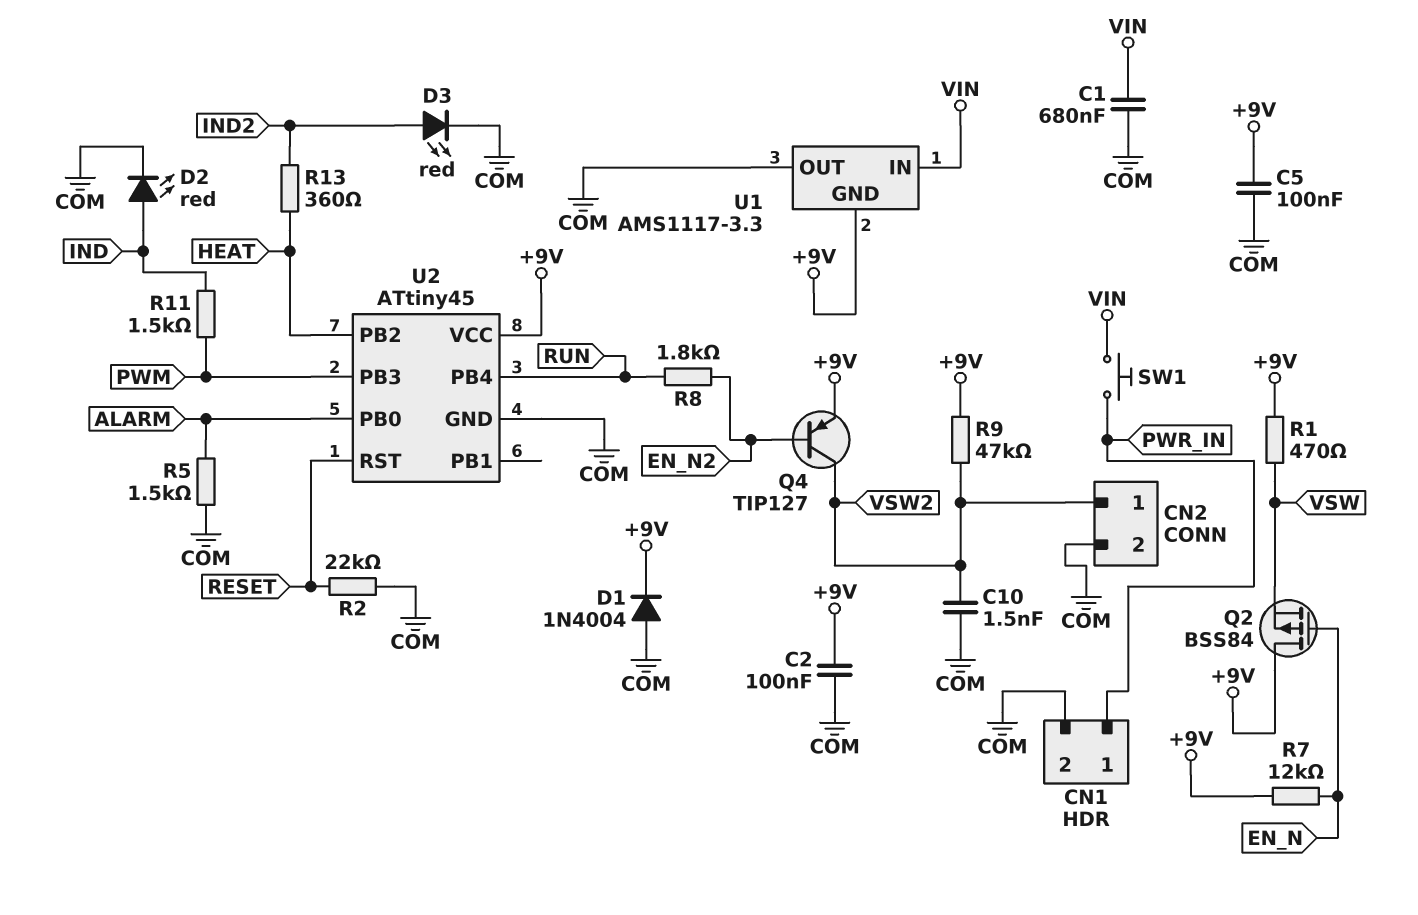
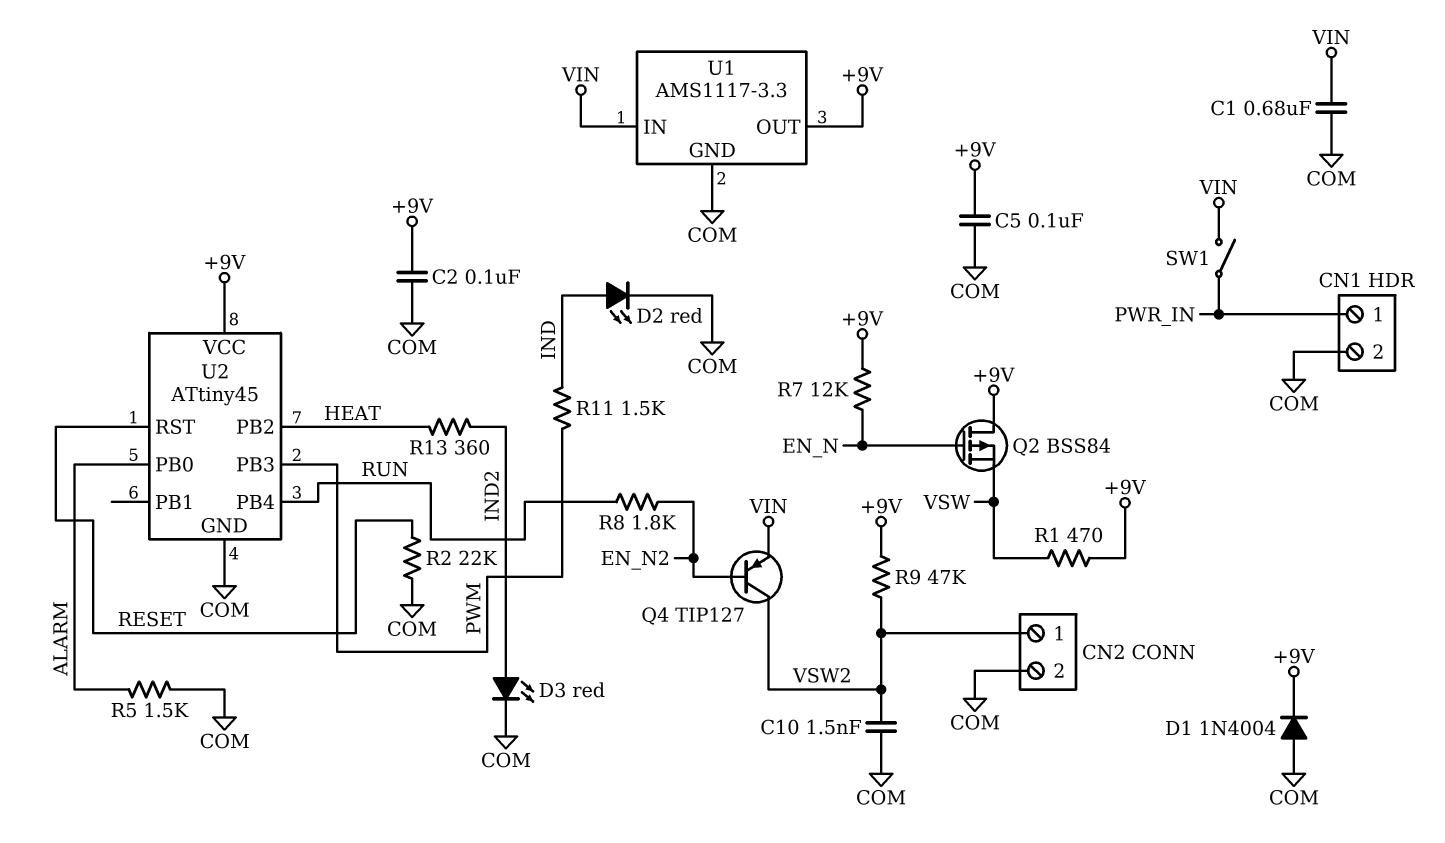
Q4: PNP TIP127 (B EN_N2, C VSW2, E +9V) -> PNP TIP127 (B EN_N2, C VSW2, E VIN)
SW1: button (PWR_IN, VIN) -> switch (PWR_IN, VIN)
U1 pin GND: +9V -> COM
U1 pin OUT: COM -> +9V

